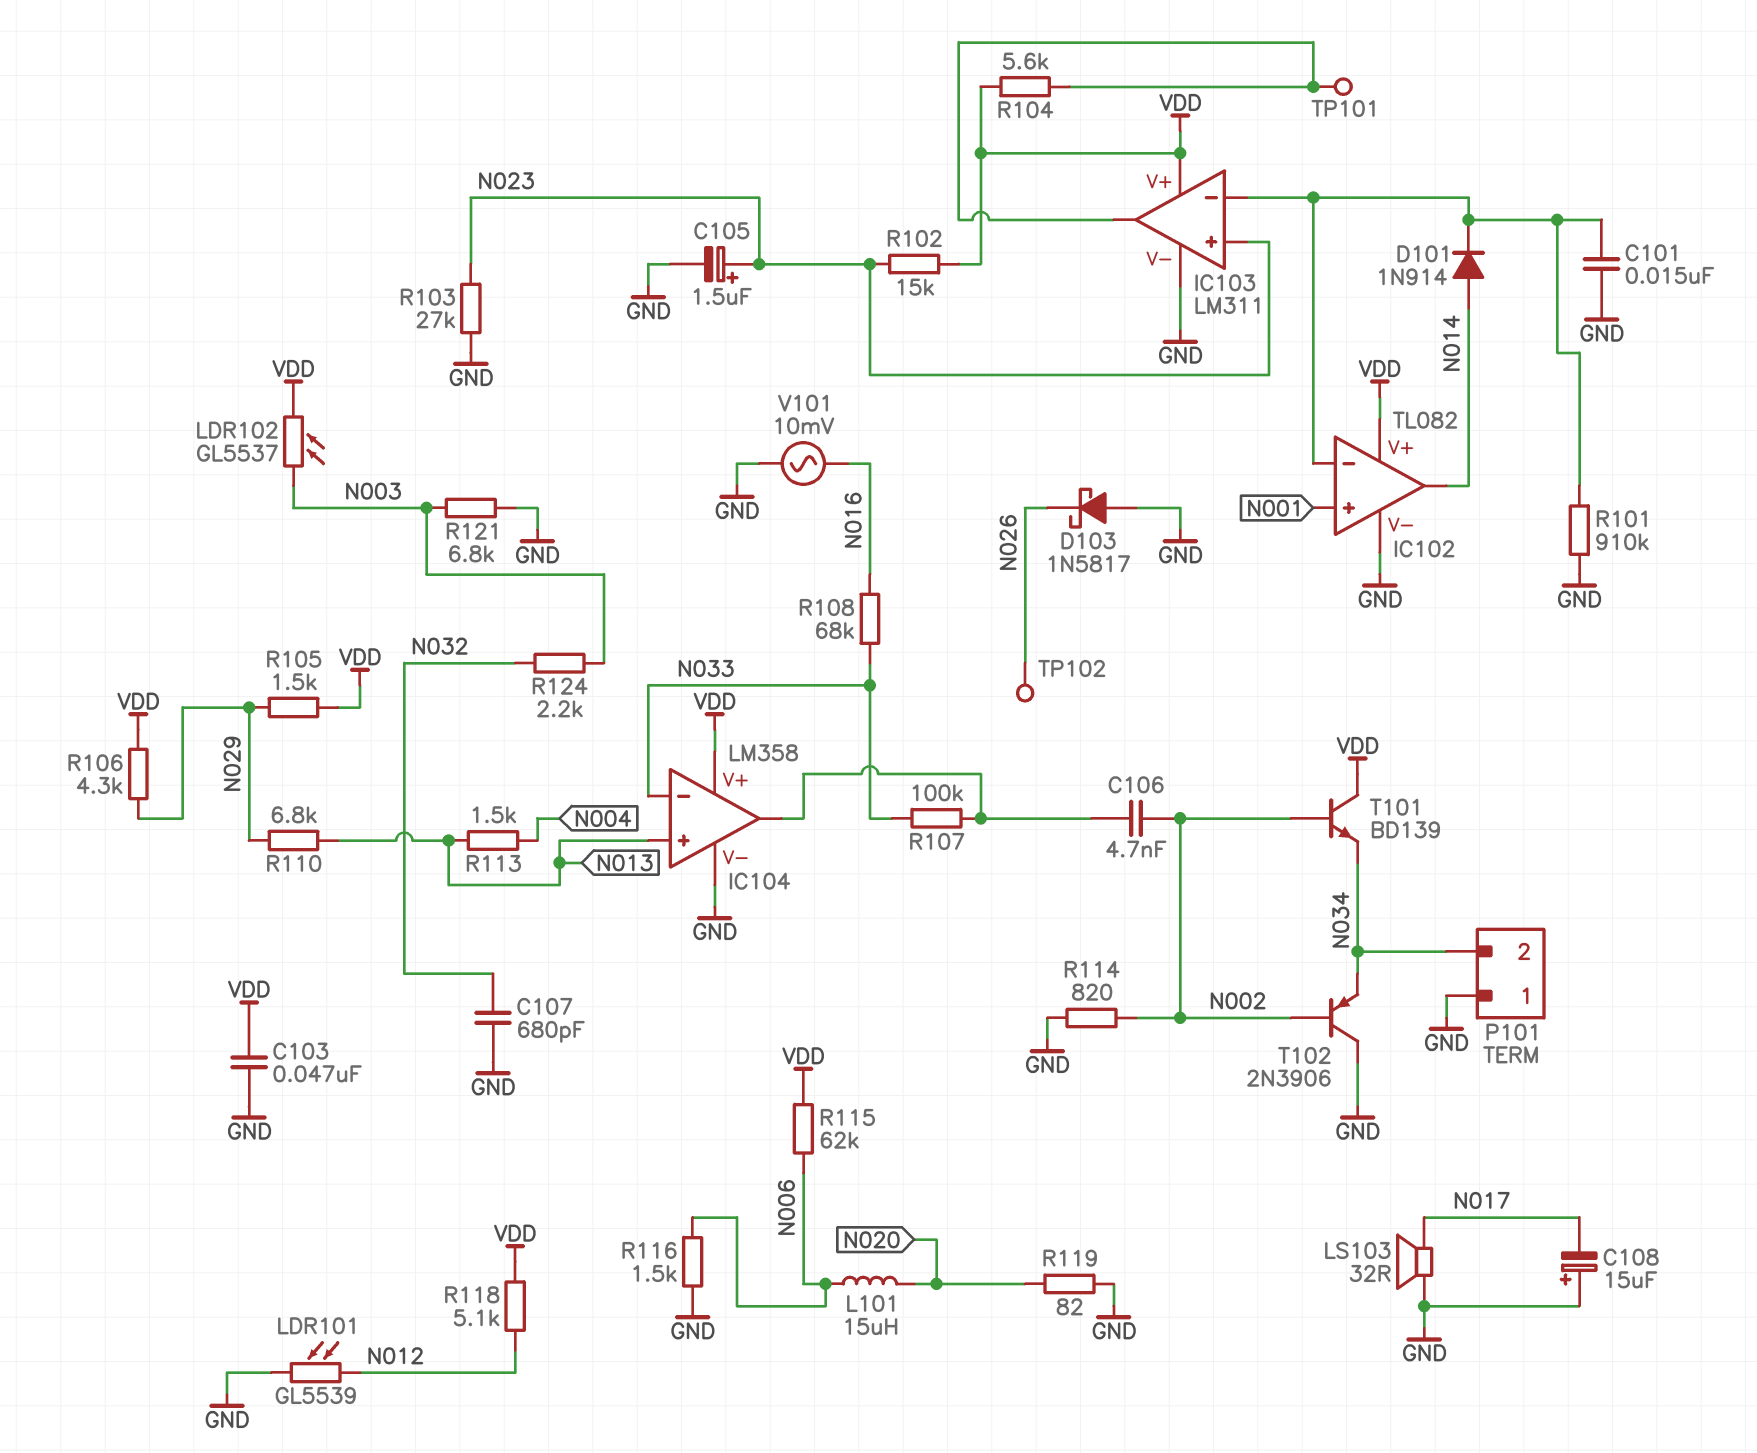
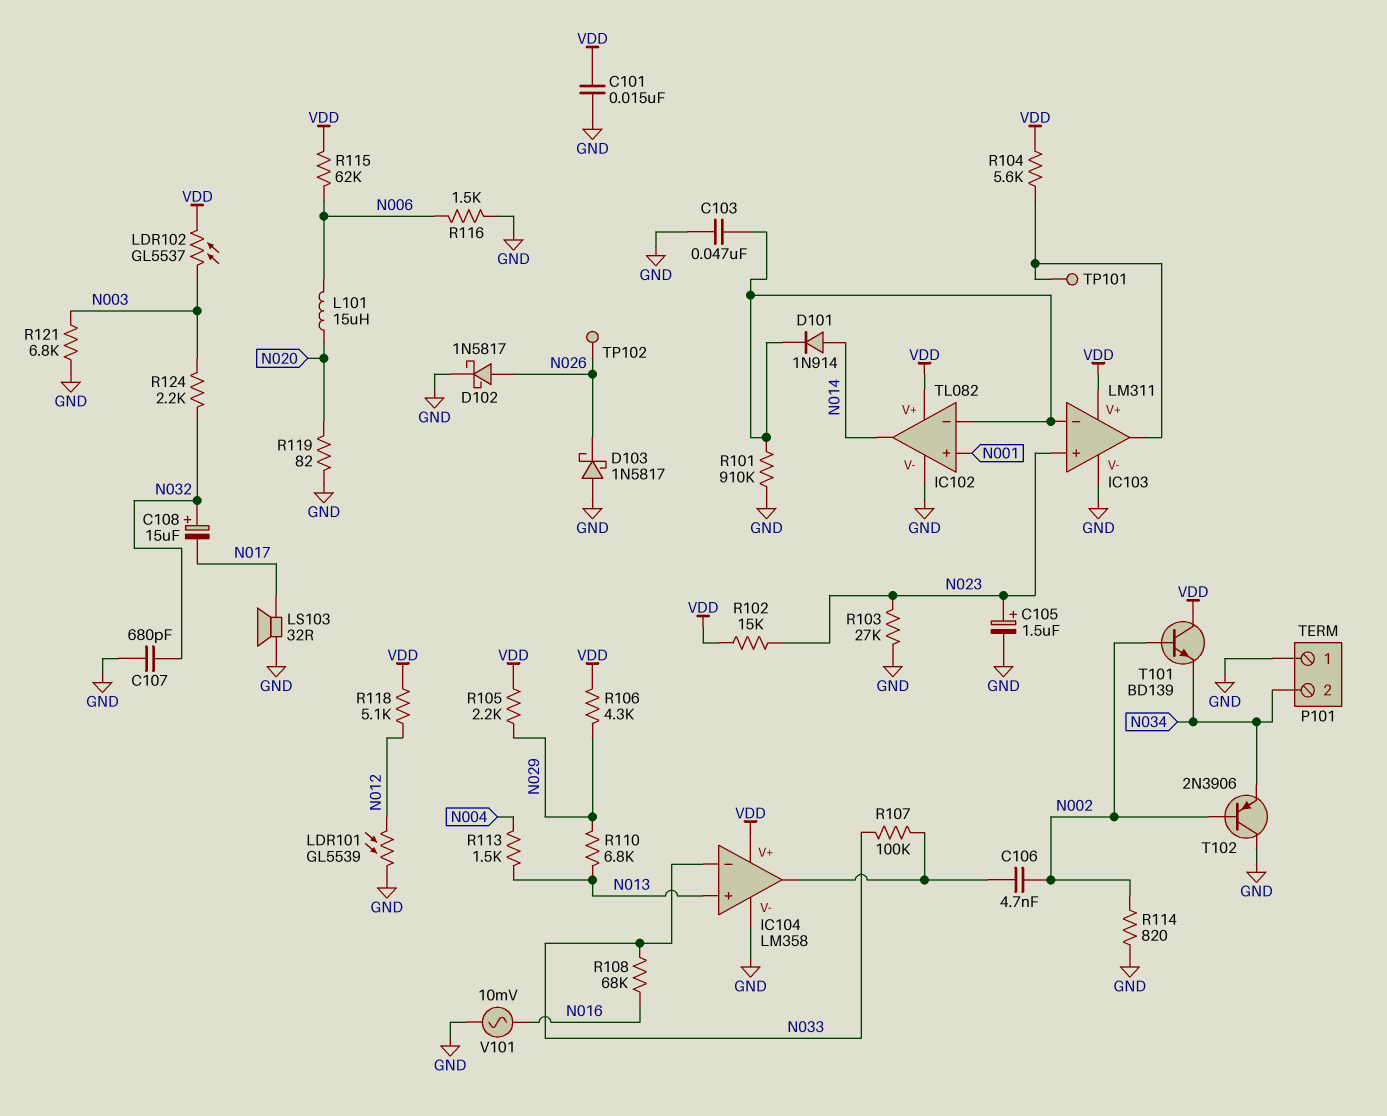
C101: 15nF (GND, IC102/in-) -> 15nF (GND, VDD)
C103: 47nF (GND, VDD) -> 47nF (GND, IC102/in-)
C108: 15uF (plus GND, minus N017) -> 15uF (plus N032, minus N017)
D102: none -> schottky 1N5817 (A N026, K GND)
R105: 1.5k (N029, VDD) -> 2.2k (N029, VDD)

